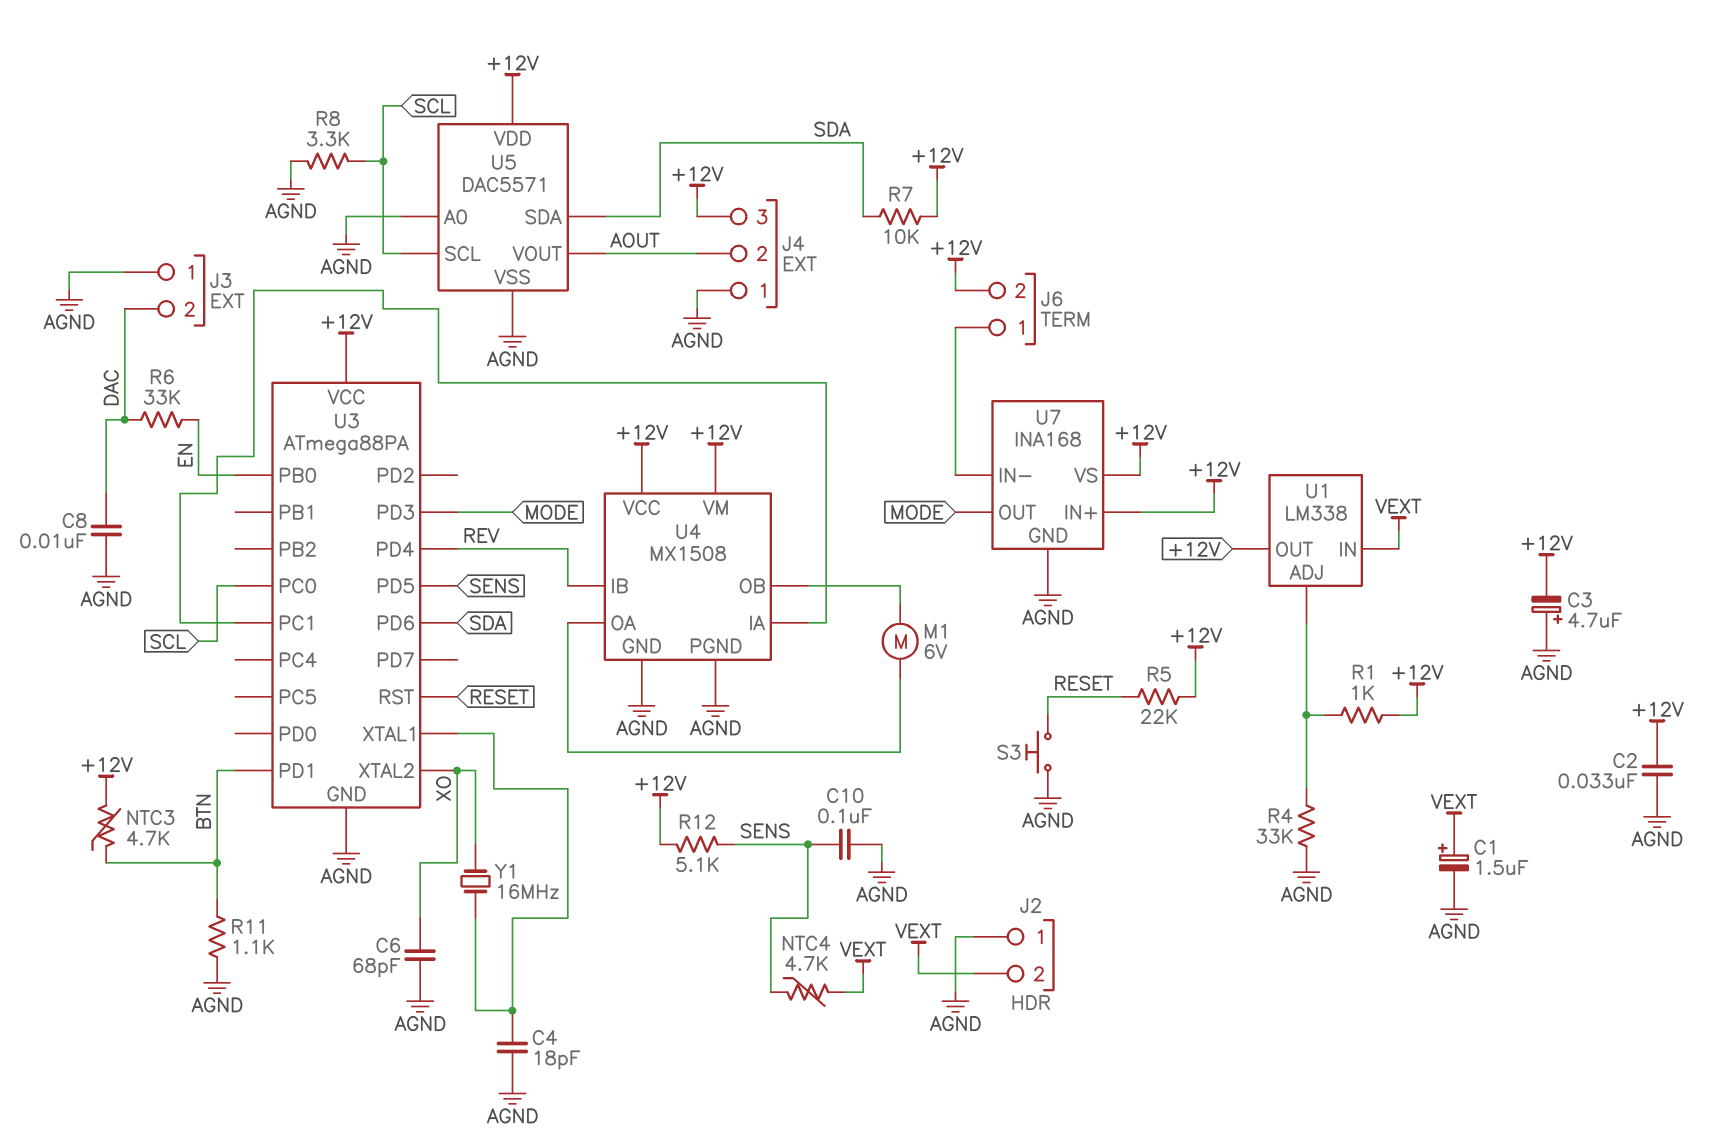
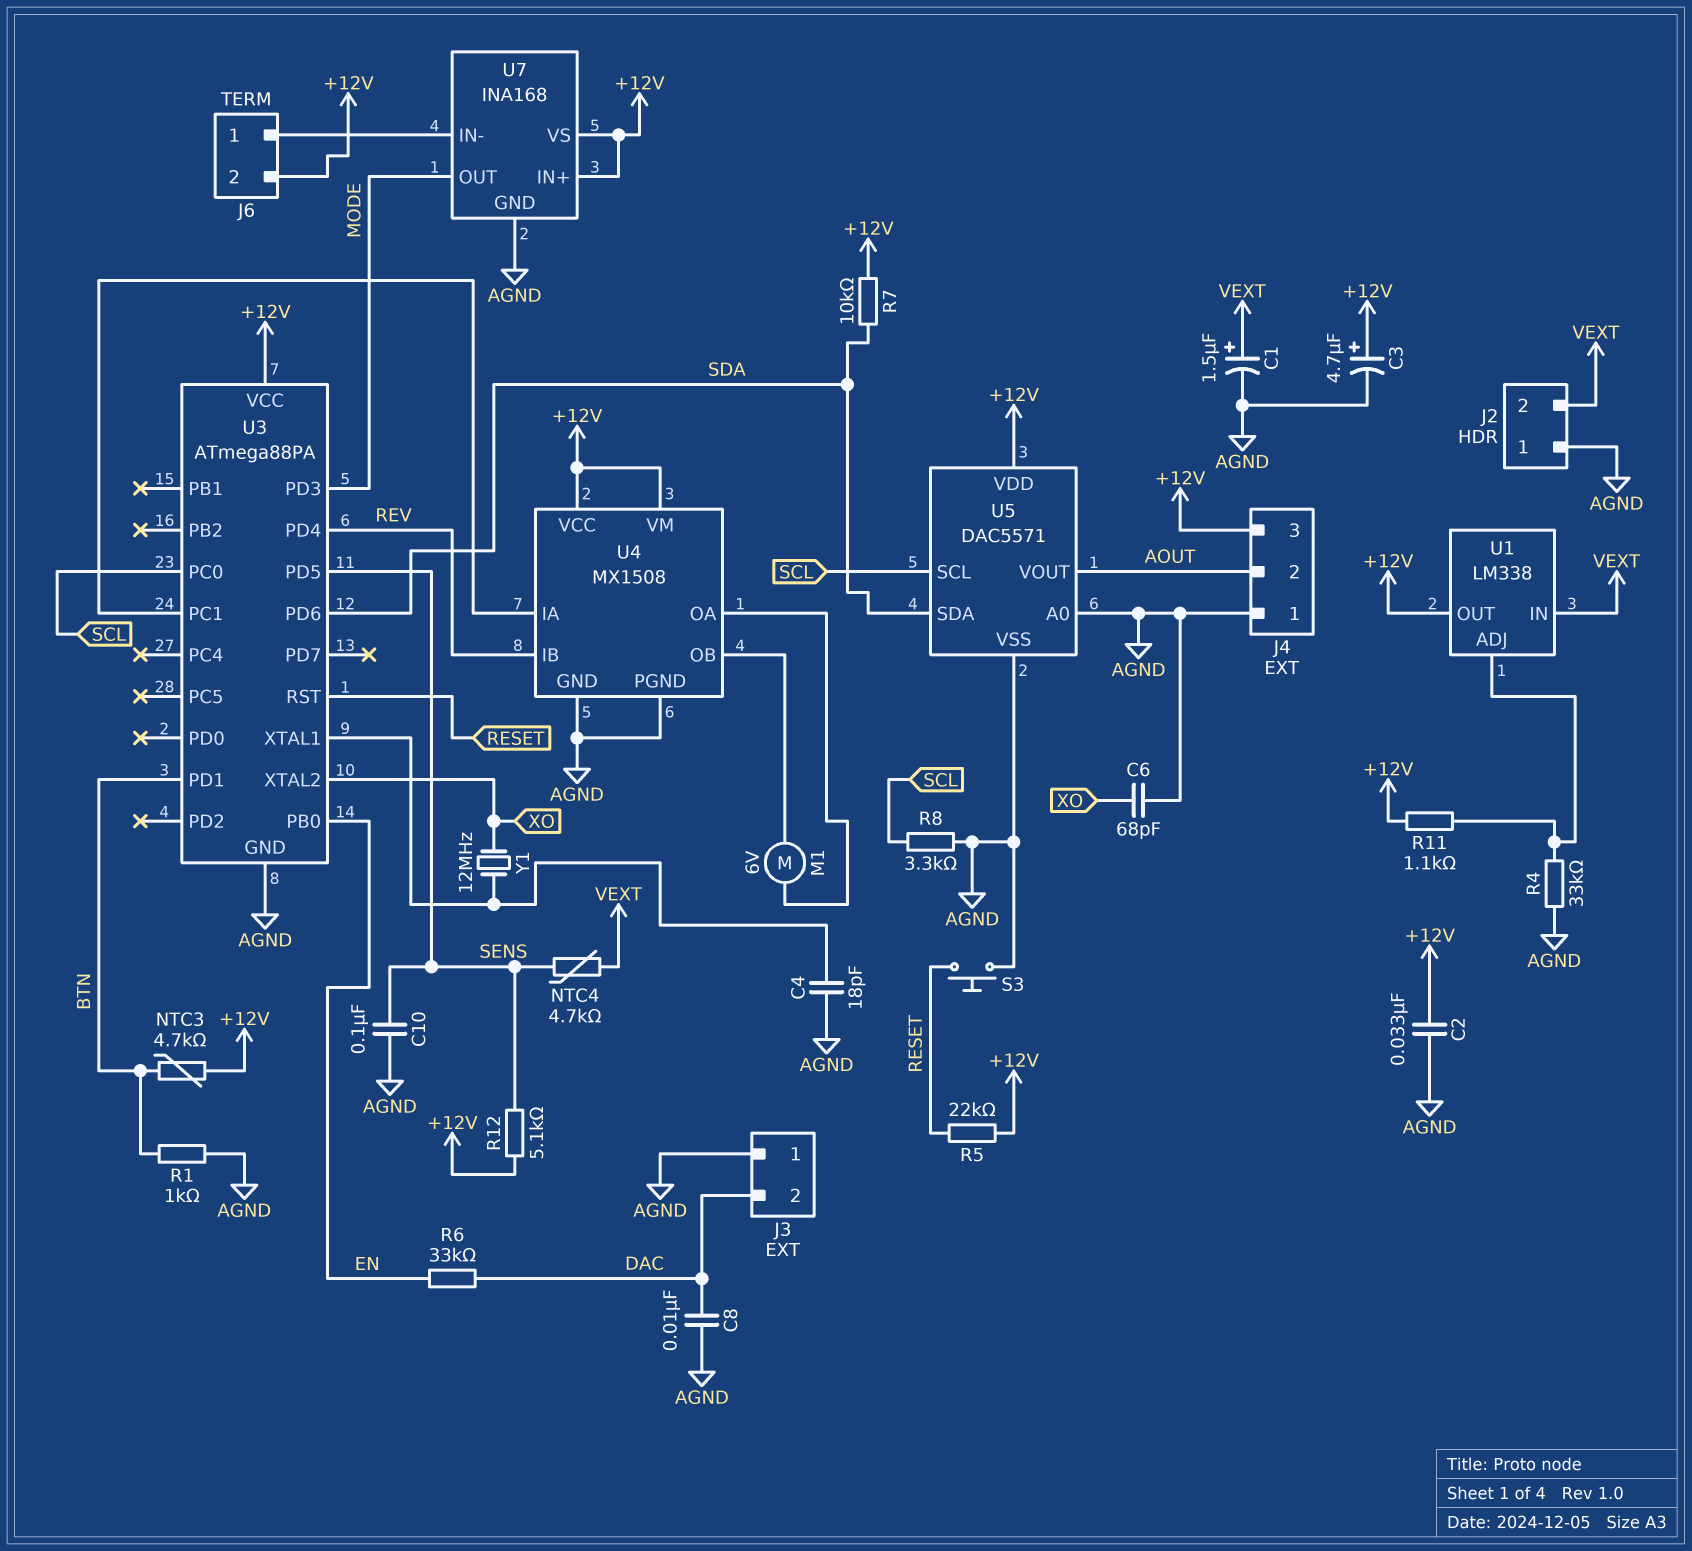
C3: 4.7uF (plus AGND, minus +12V) -> 4.7uF (plus +12V, minus AGND)
R1: 1k (+12V, U1/ADJ) -> 1k (AGND, BTN)
R11: 1.1k (AGND, BTN) -> 1.1k (+12V, U1/ADJ)
Y1: 16MHz (U3/XTAL1, XO) -> 12MHz (U3/XTAL1, XO)

